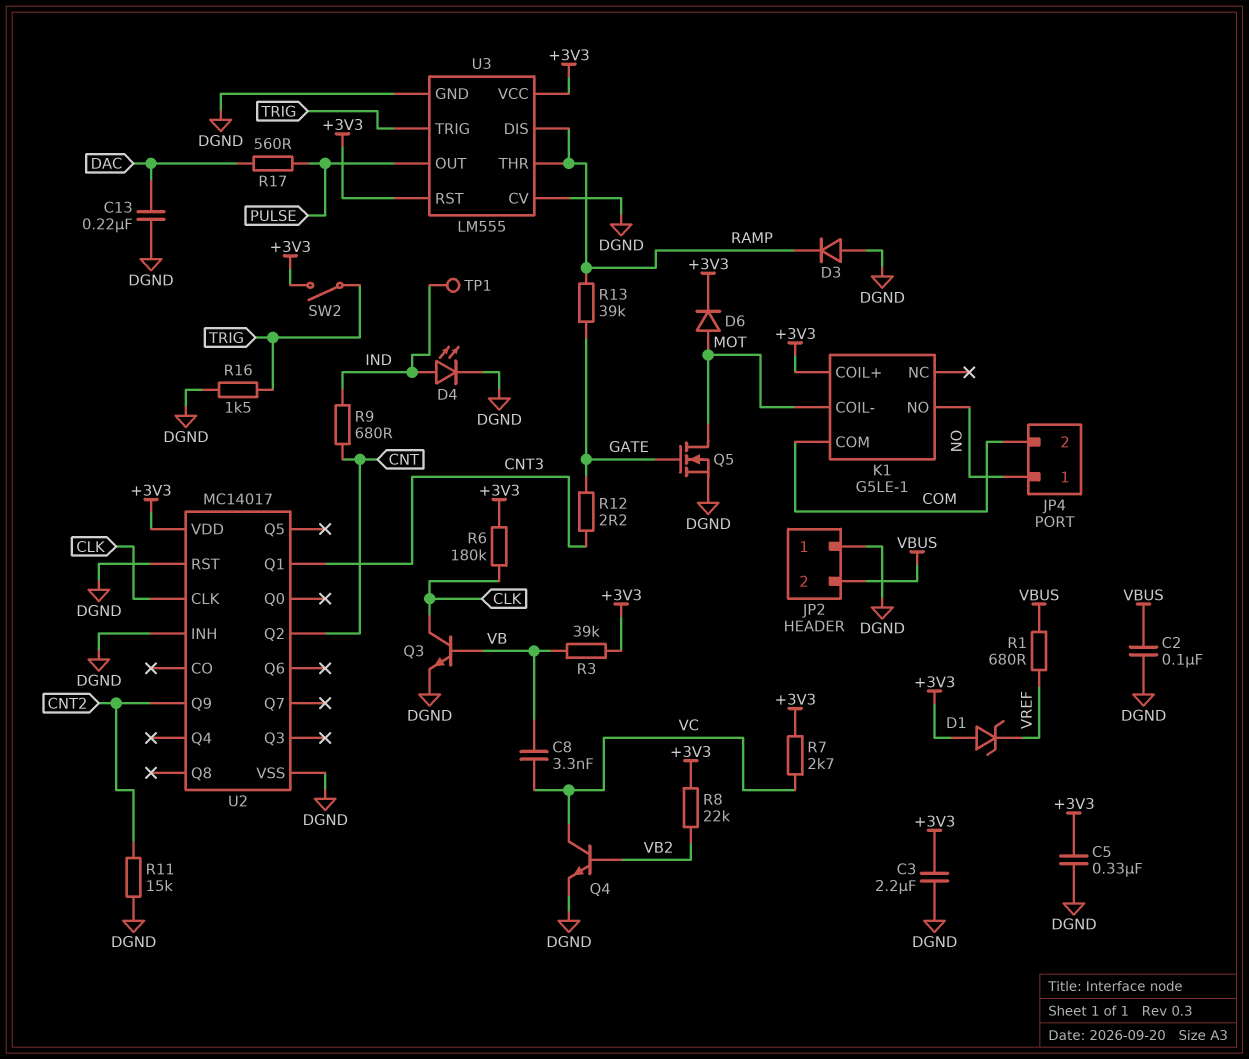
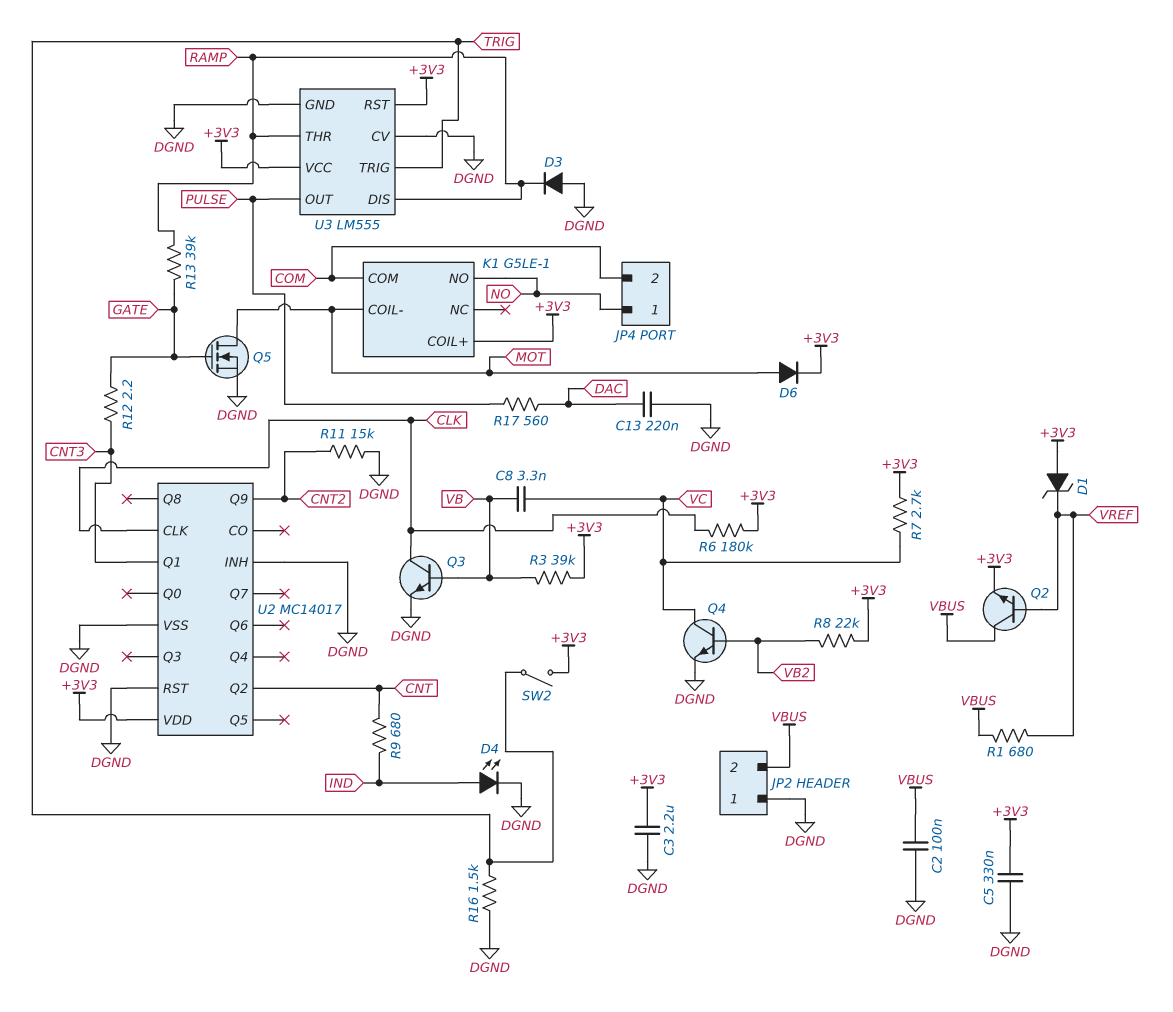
Q2: none -> NPN (B VREF, C VBUS, E +3V3)
TP1: test point (IND) -> none

